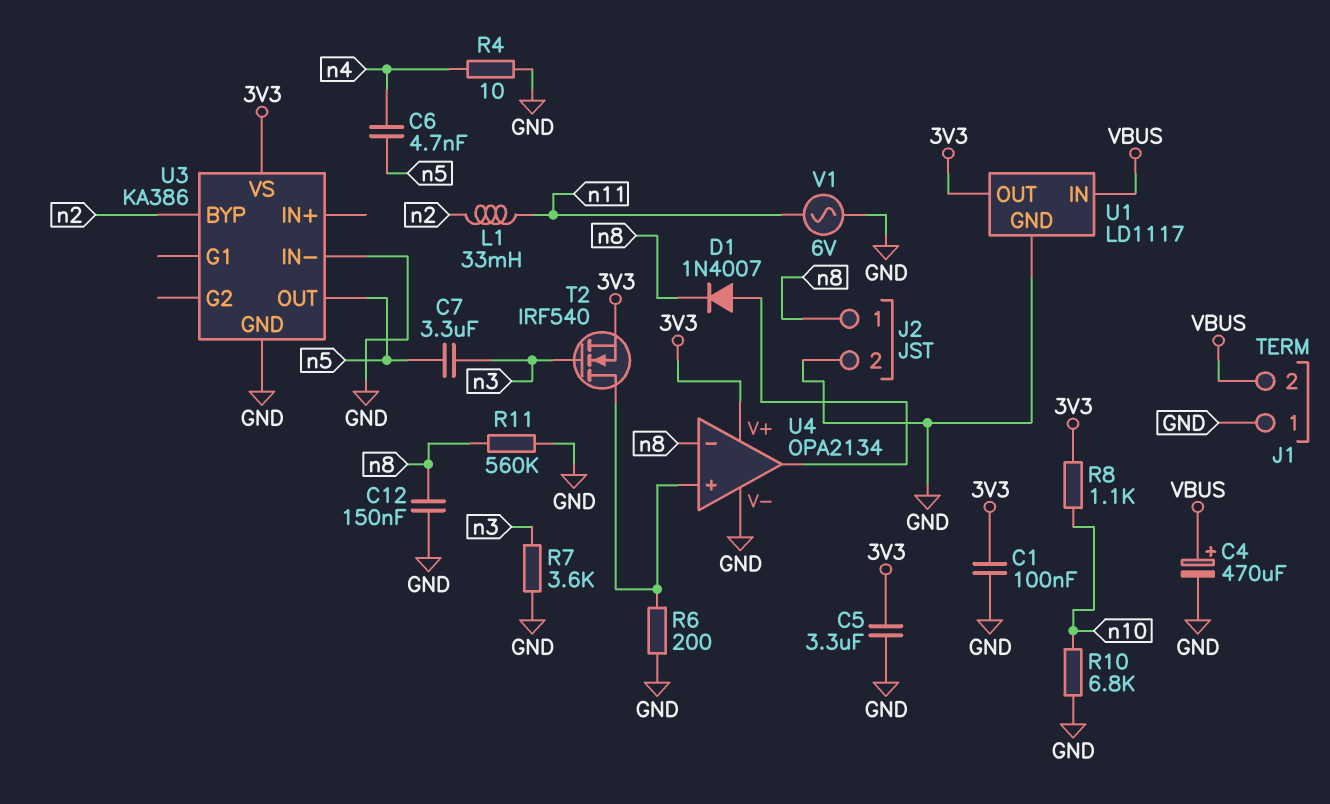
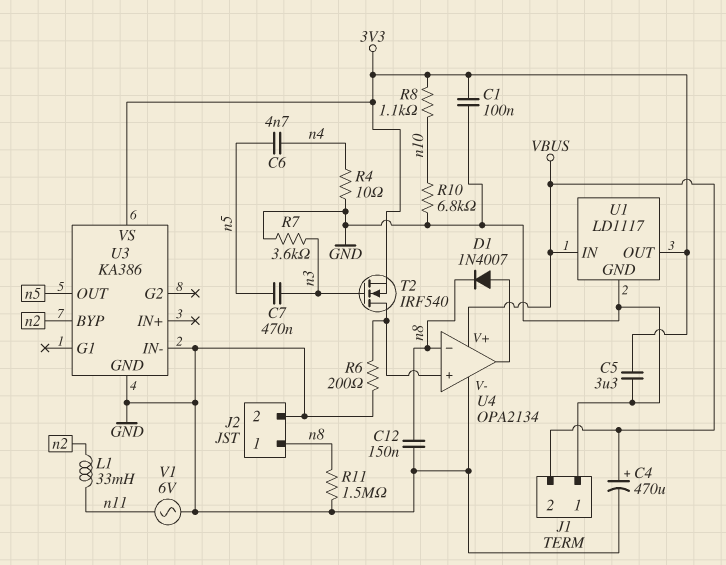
C7: 3.3uF (n3, n5) -> 470nF (n3, n5)
R11: 560k (GND, n8) -> 1.5M (GND, n8)
U4 pin V+: 3V3 -> VBUS

